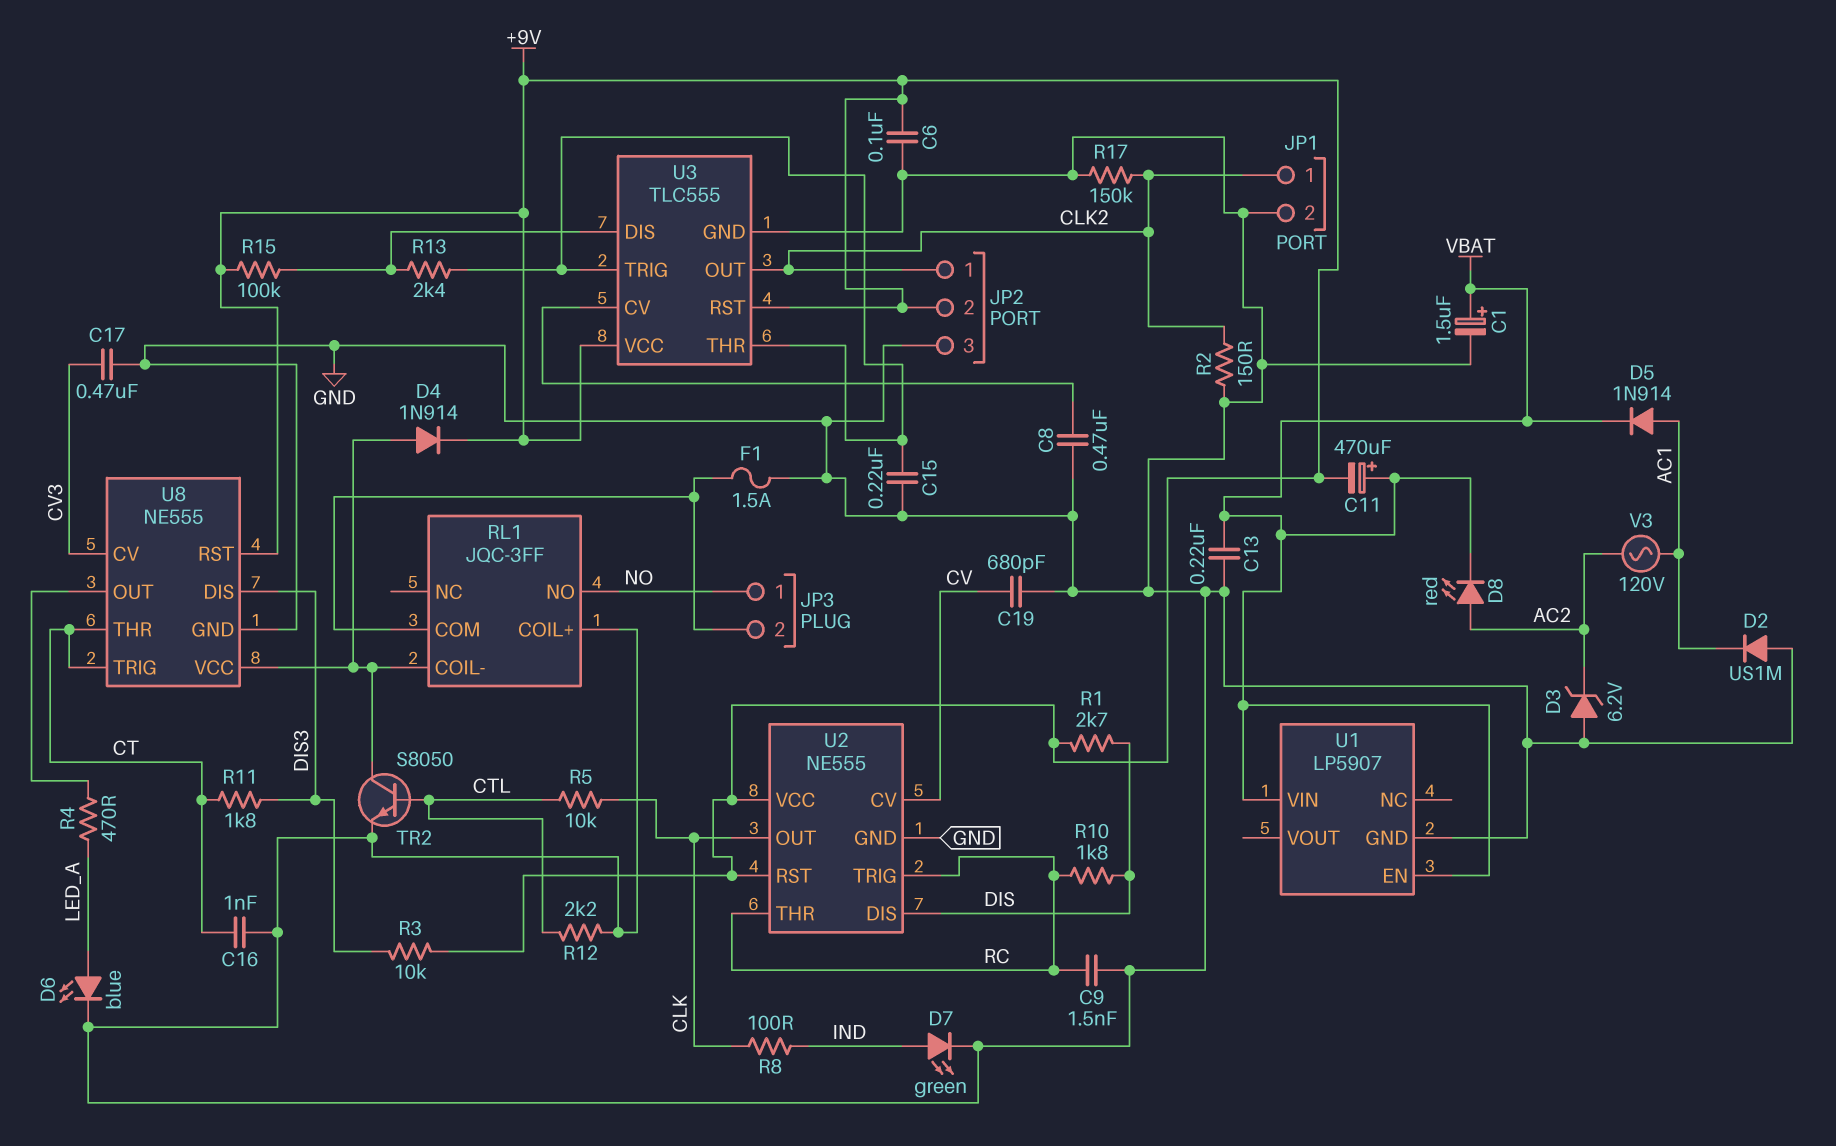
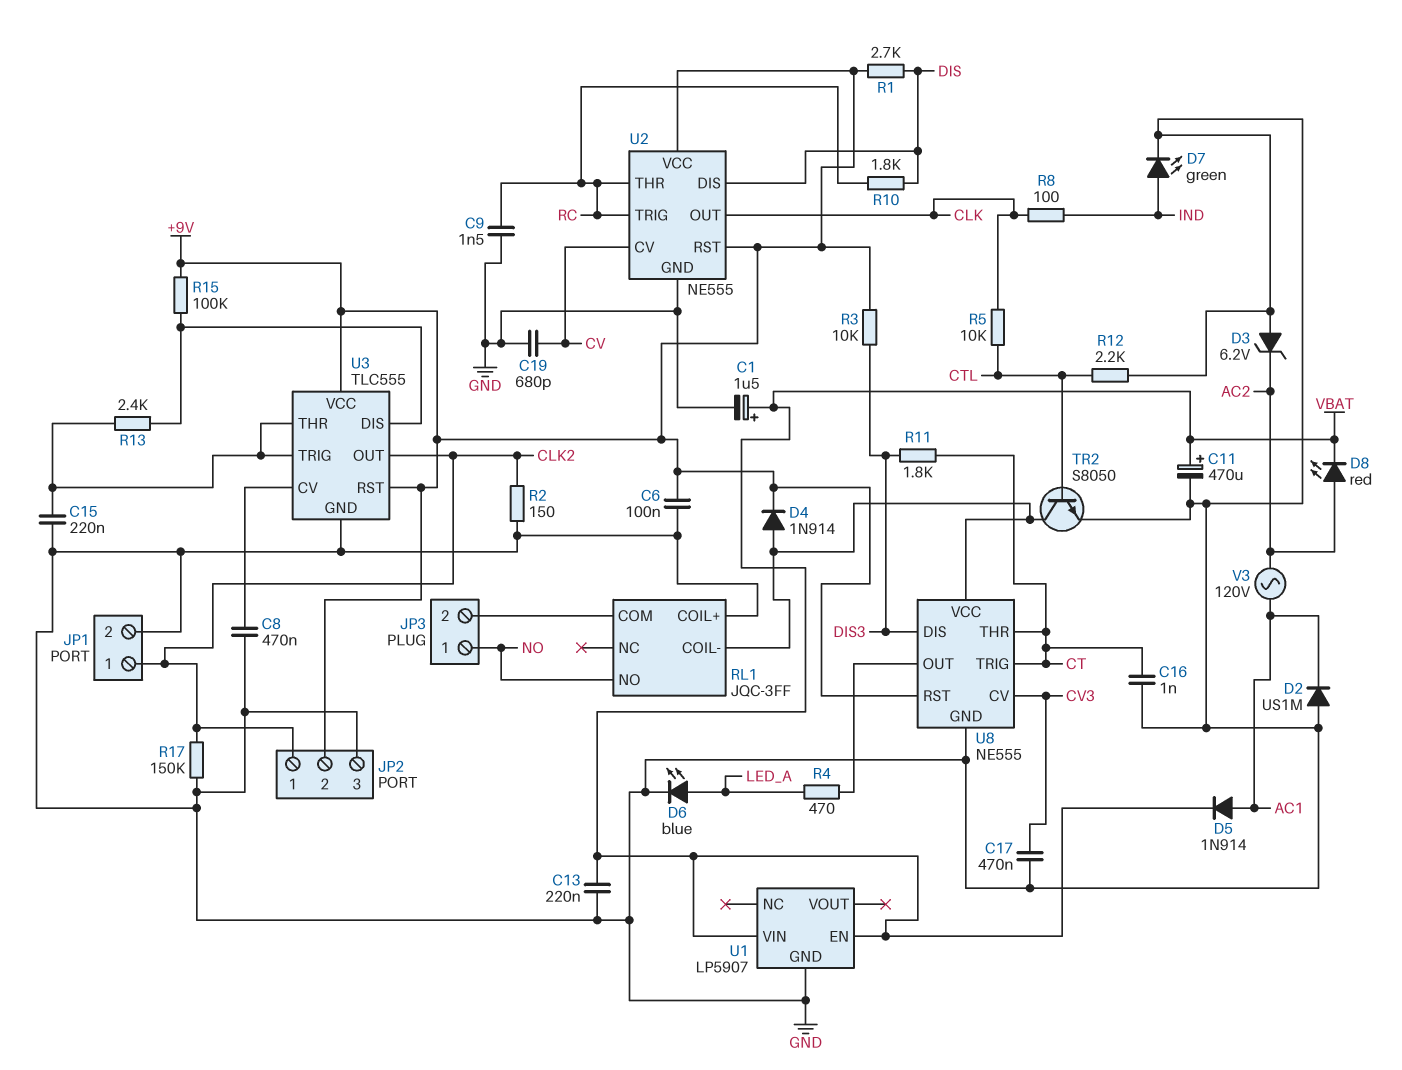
C11: 470uF (plus VBAT, minus +9V) -> 470uF (plus VBAT, minus GND)
F1: 1.5A (GND, JP3/2) -> none

